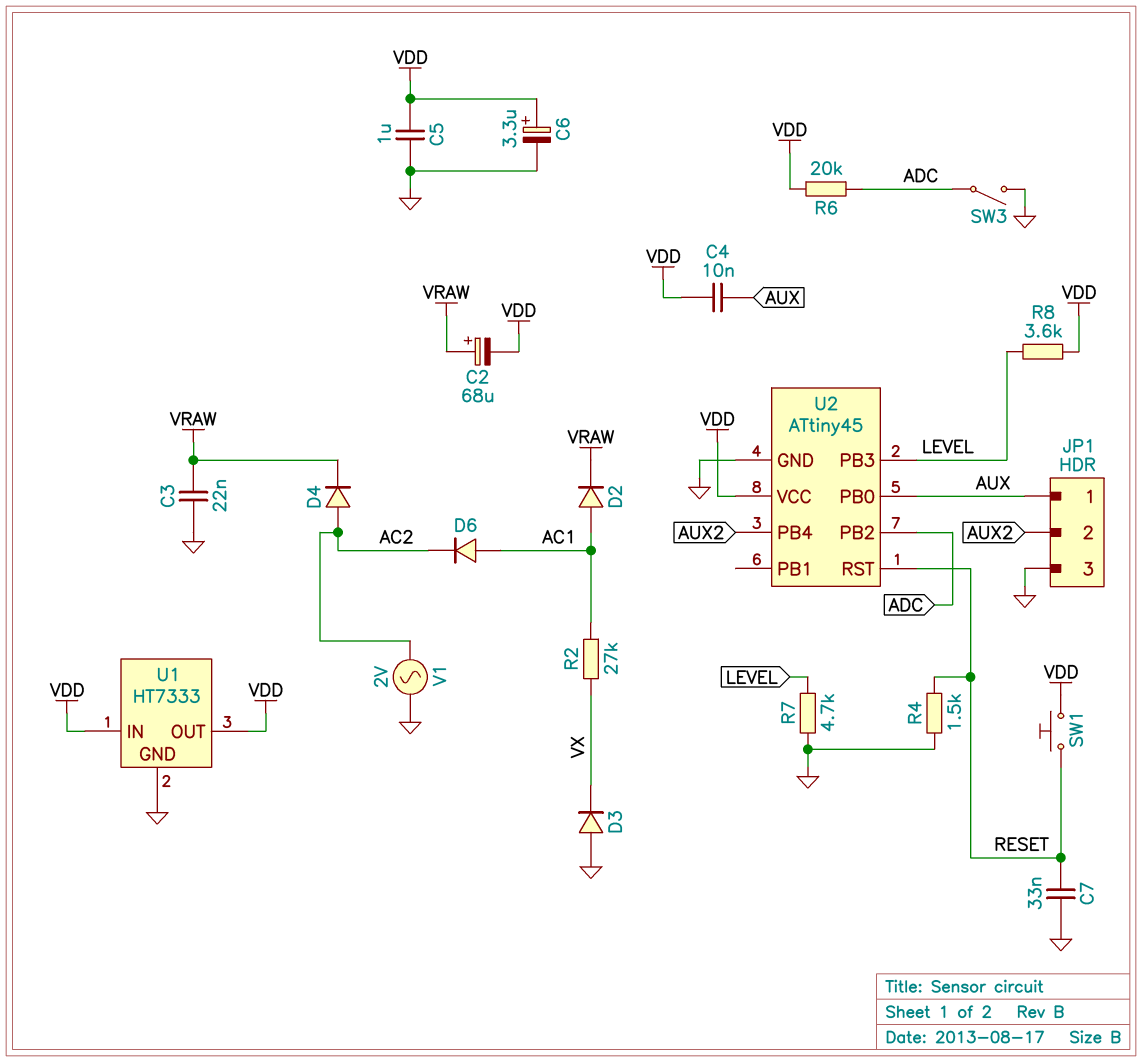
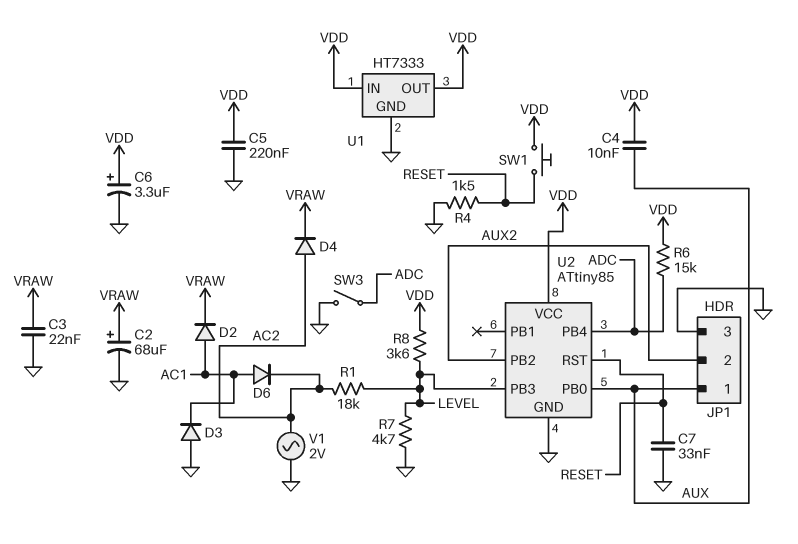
C2: 68uF (plus VRAW, minus VDD) -> 68uF (plus VRAW, minus GND)
C5: 1uF (GND, VDD) -> 220nF (GND, VDD)
D3: diode (A GND, K VX) -> diode (A GND, K AC1)
R1: none -> 18k (AC2, LEVEL)
R2: 27k (AC1, VX) -> none
R6: 20k (ADC, VDD) -> 15k (ADC, VDD)
U2: ATtiny45 -> ATtiny85
U2 pin PB2: ADC -> AUX2
U2 pin PB4: AUX2 -> ADC

